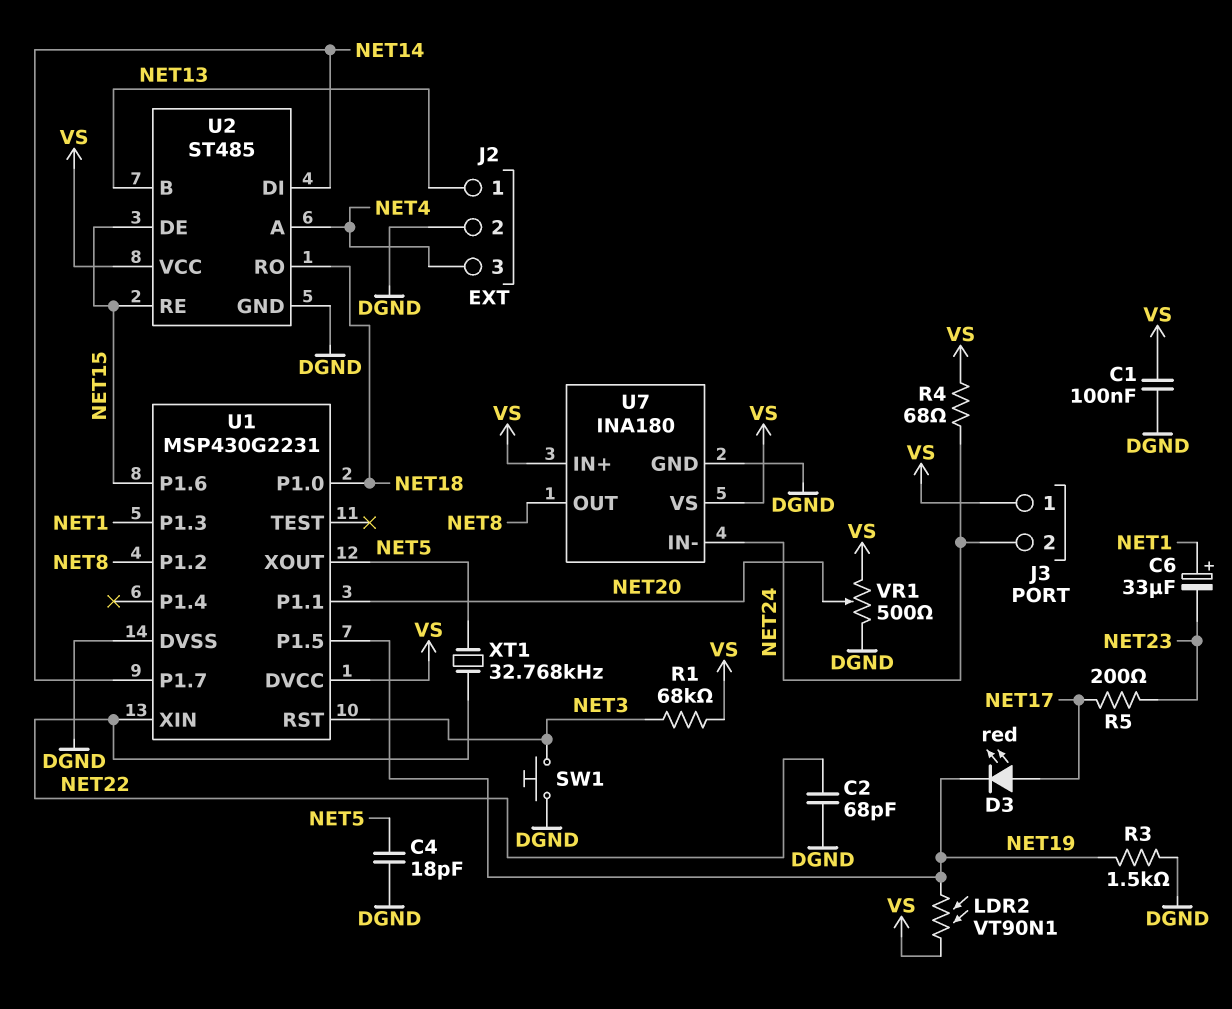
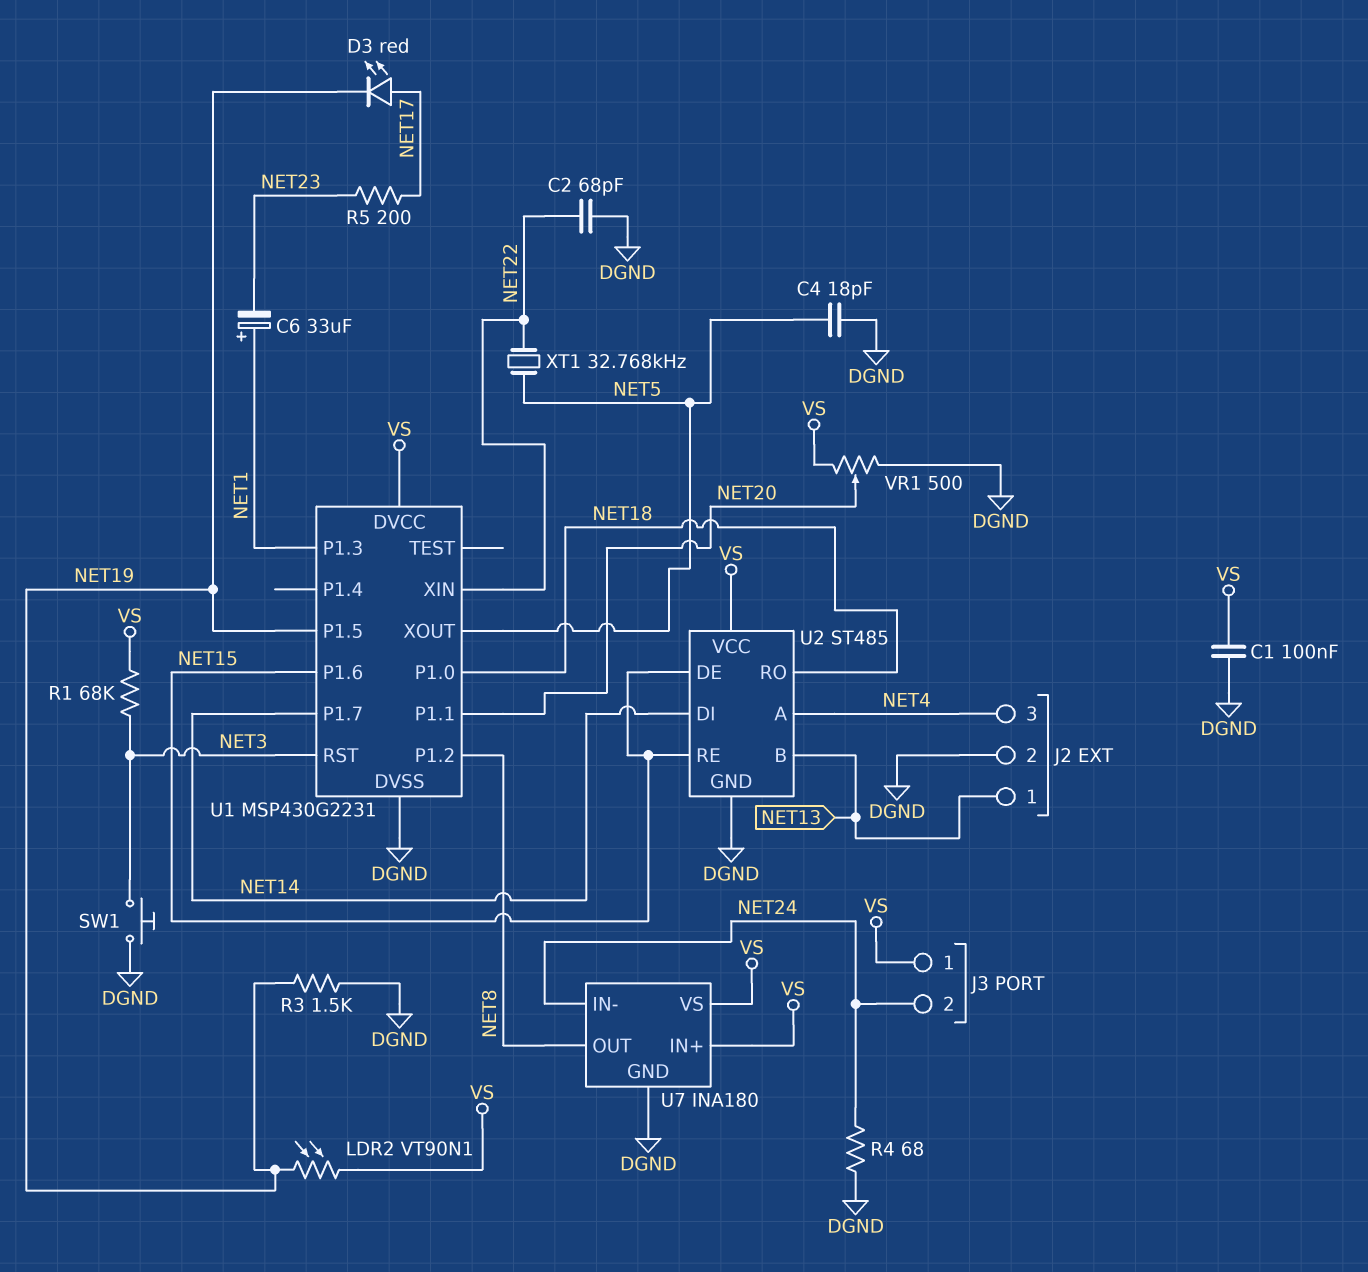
R4: 68 (NET24, VS) -> 68 (DGND, NET24)

